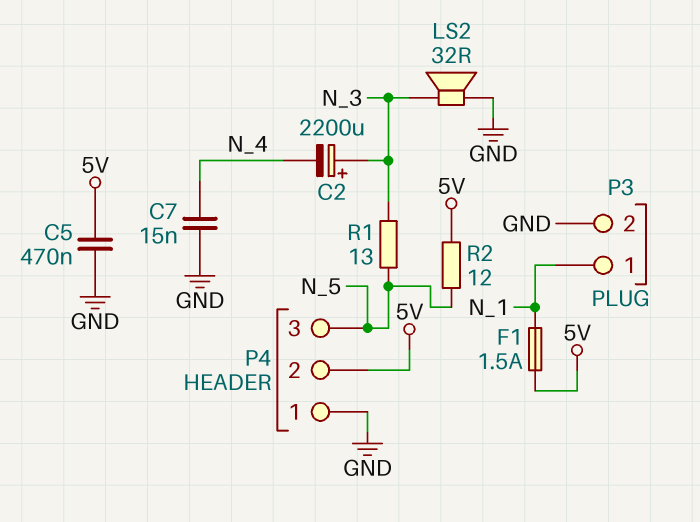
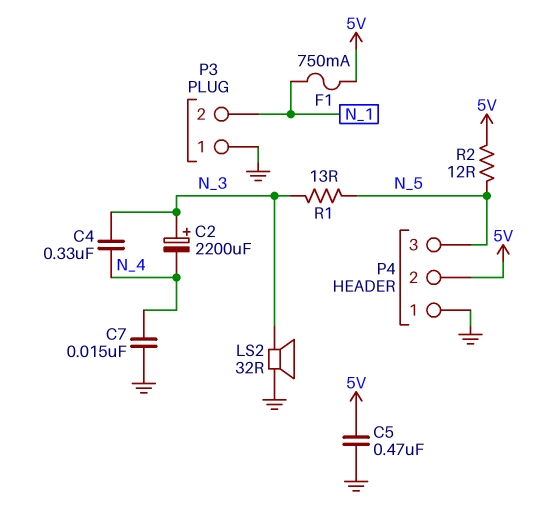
C4: none -> 330nF (N_3, N_4)
F1: 1.5A (5V, N_1) -> 750mA (5V, N_1)
P3 pin 1: N_1 -> GND
P3 pin 2: GND -> N_1

